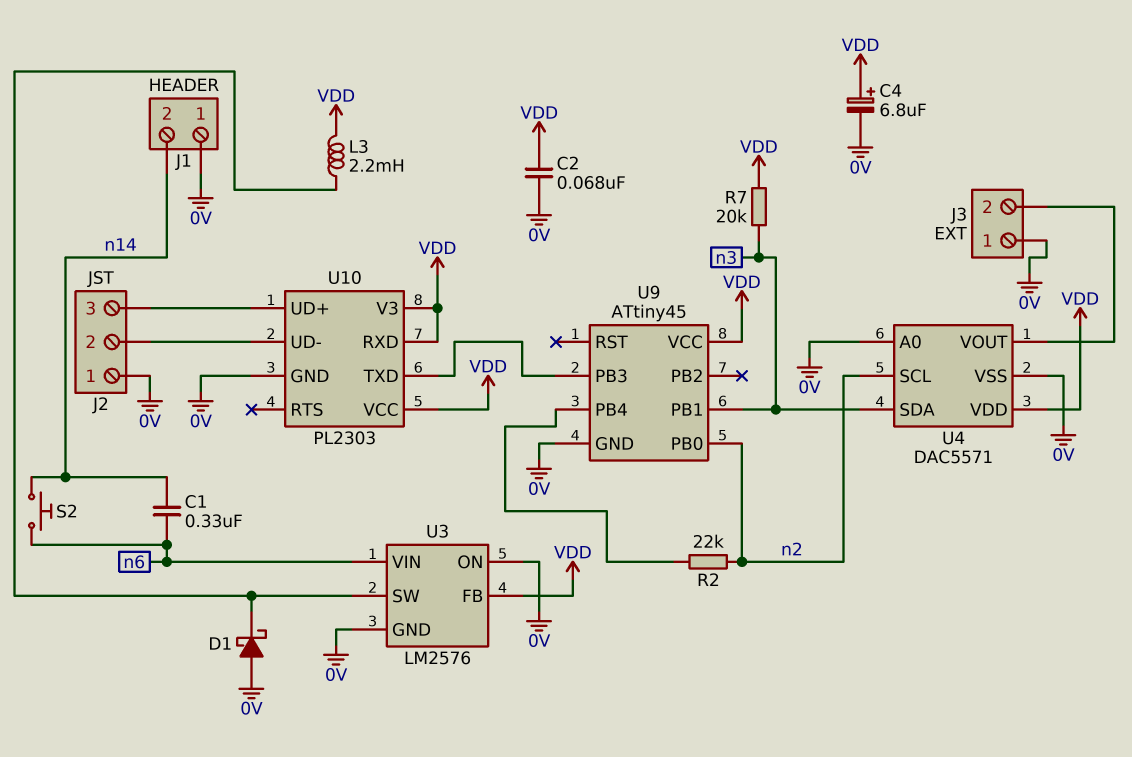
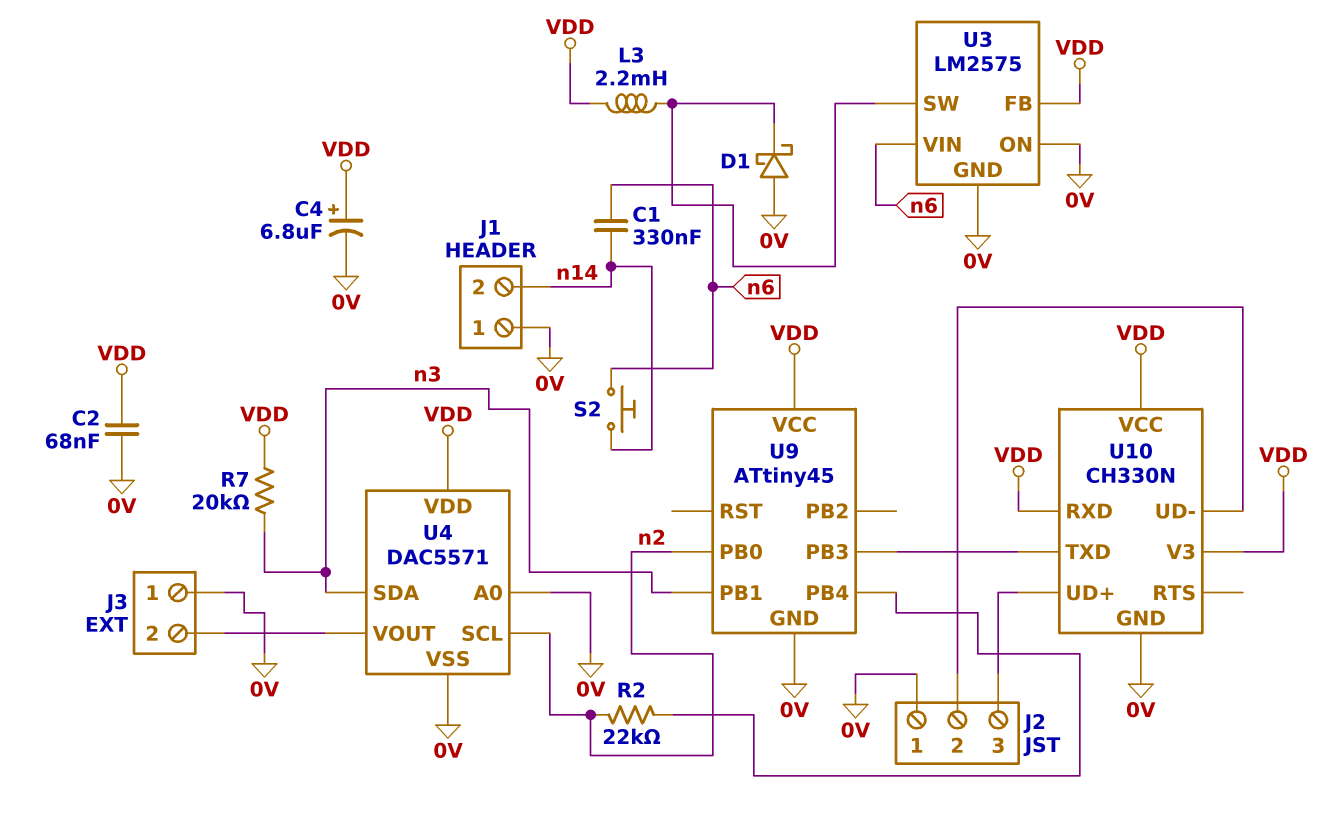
U3: LM2576 -> LM2575
U10: PL2303 -> CH330N

